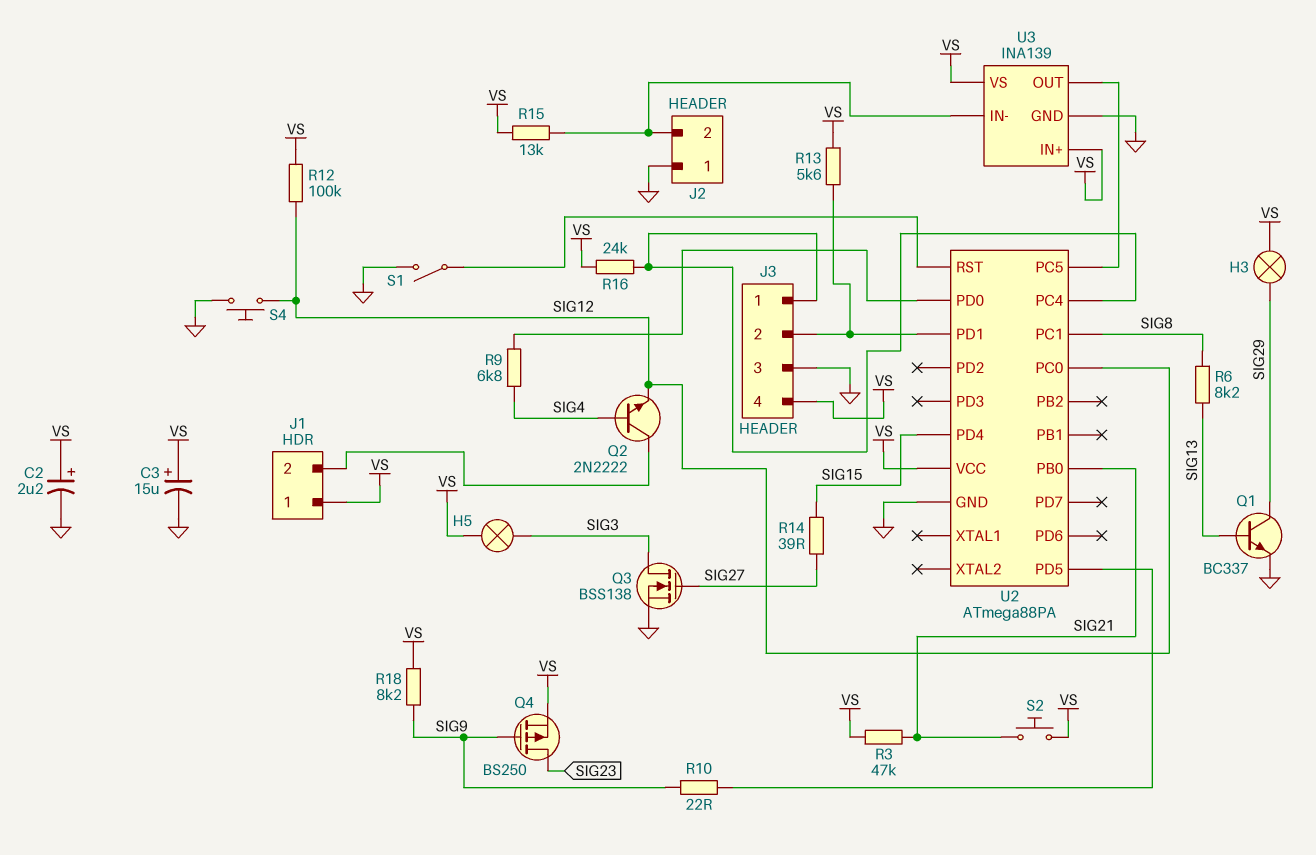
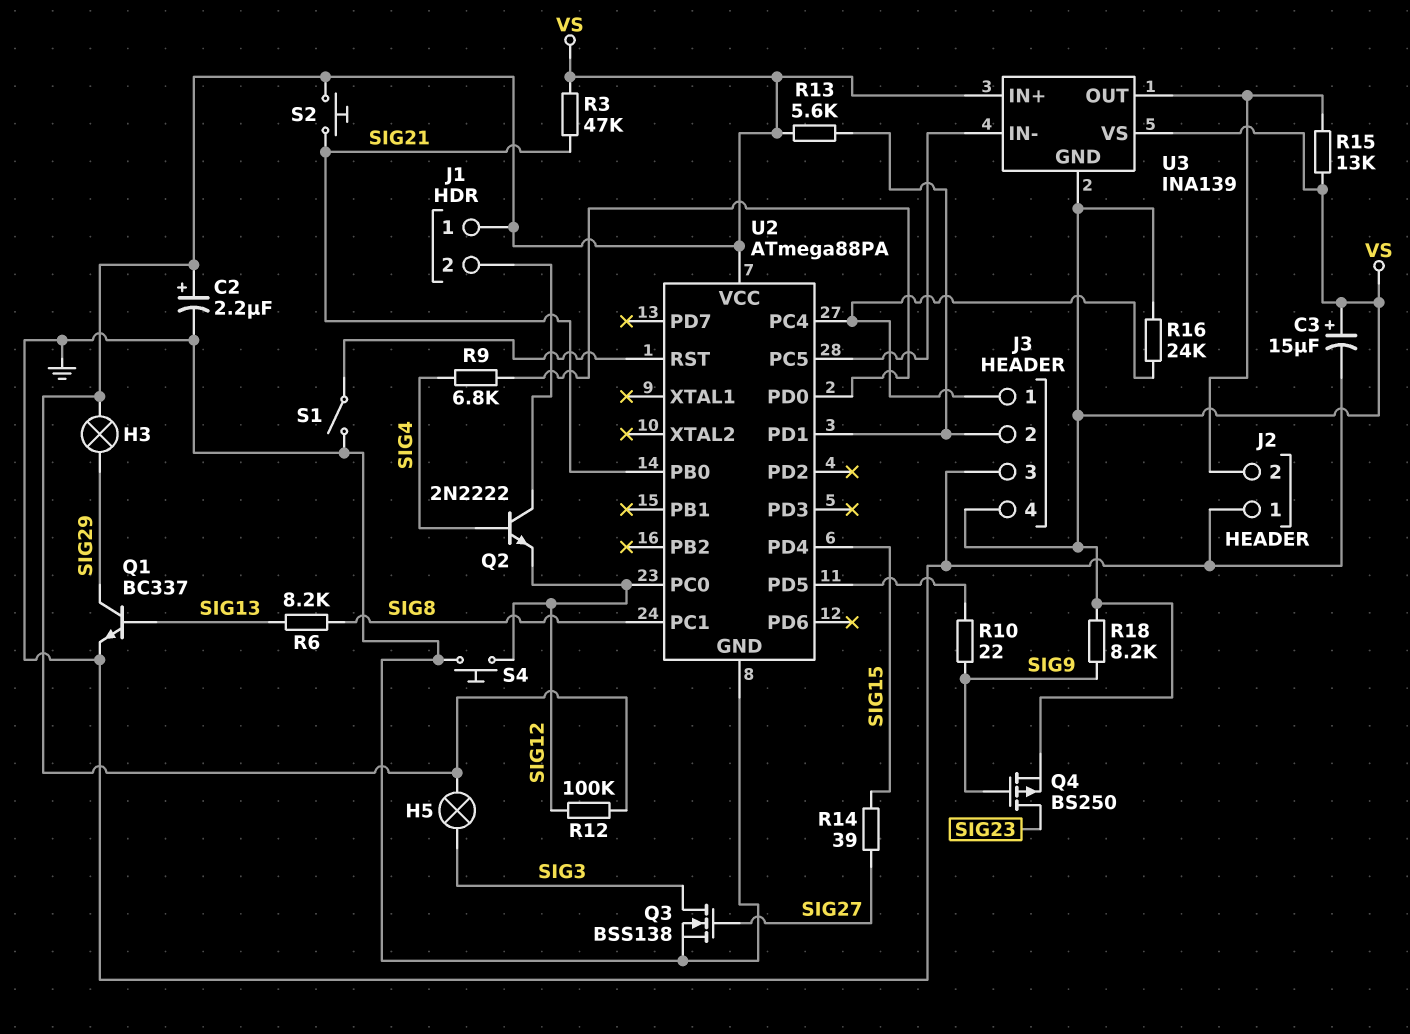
U3 pin GND: GND -> VS
U3 pin IN-: J2/2 -> U2/PC5
U3 pin OUT: U2/PC5 -> J2/2

